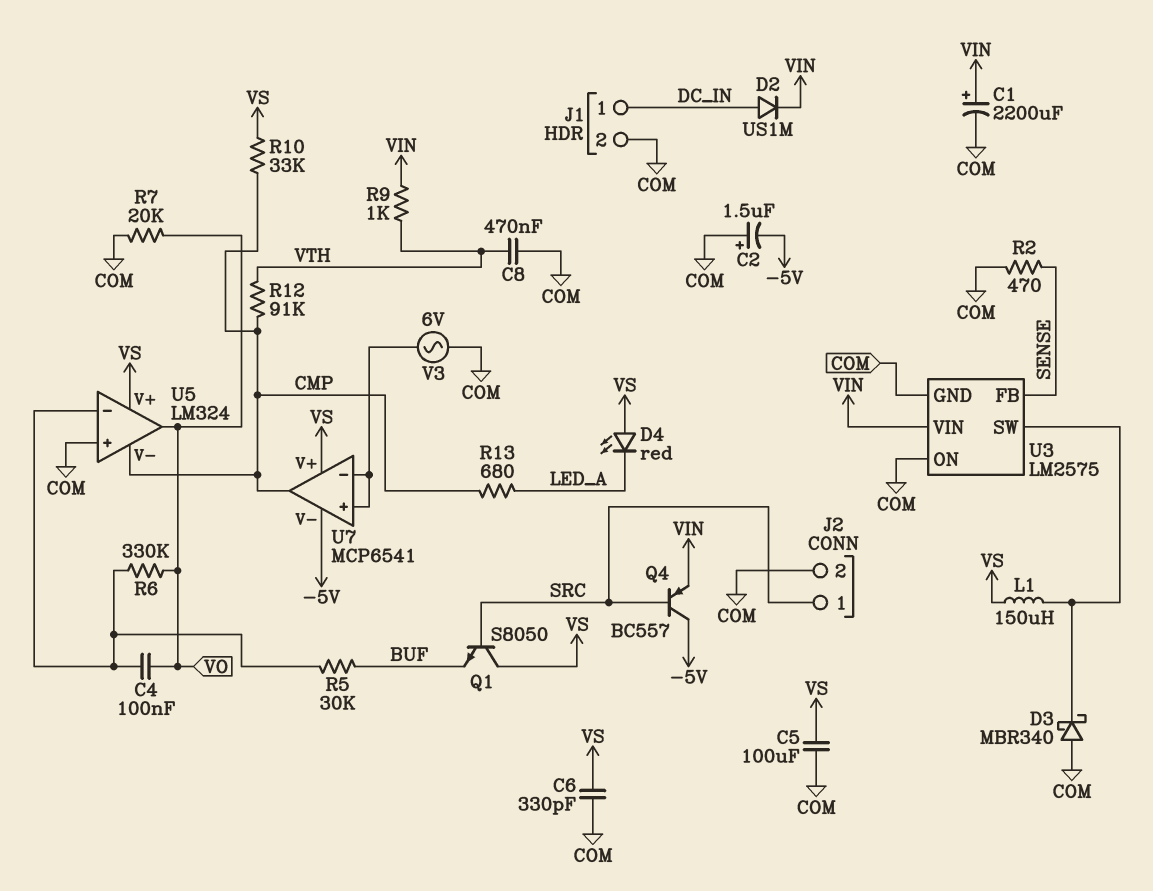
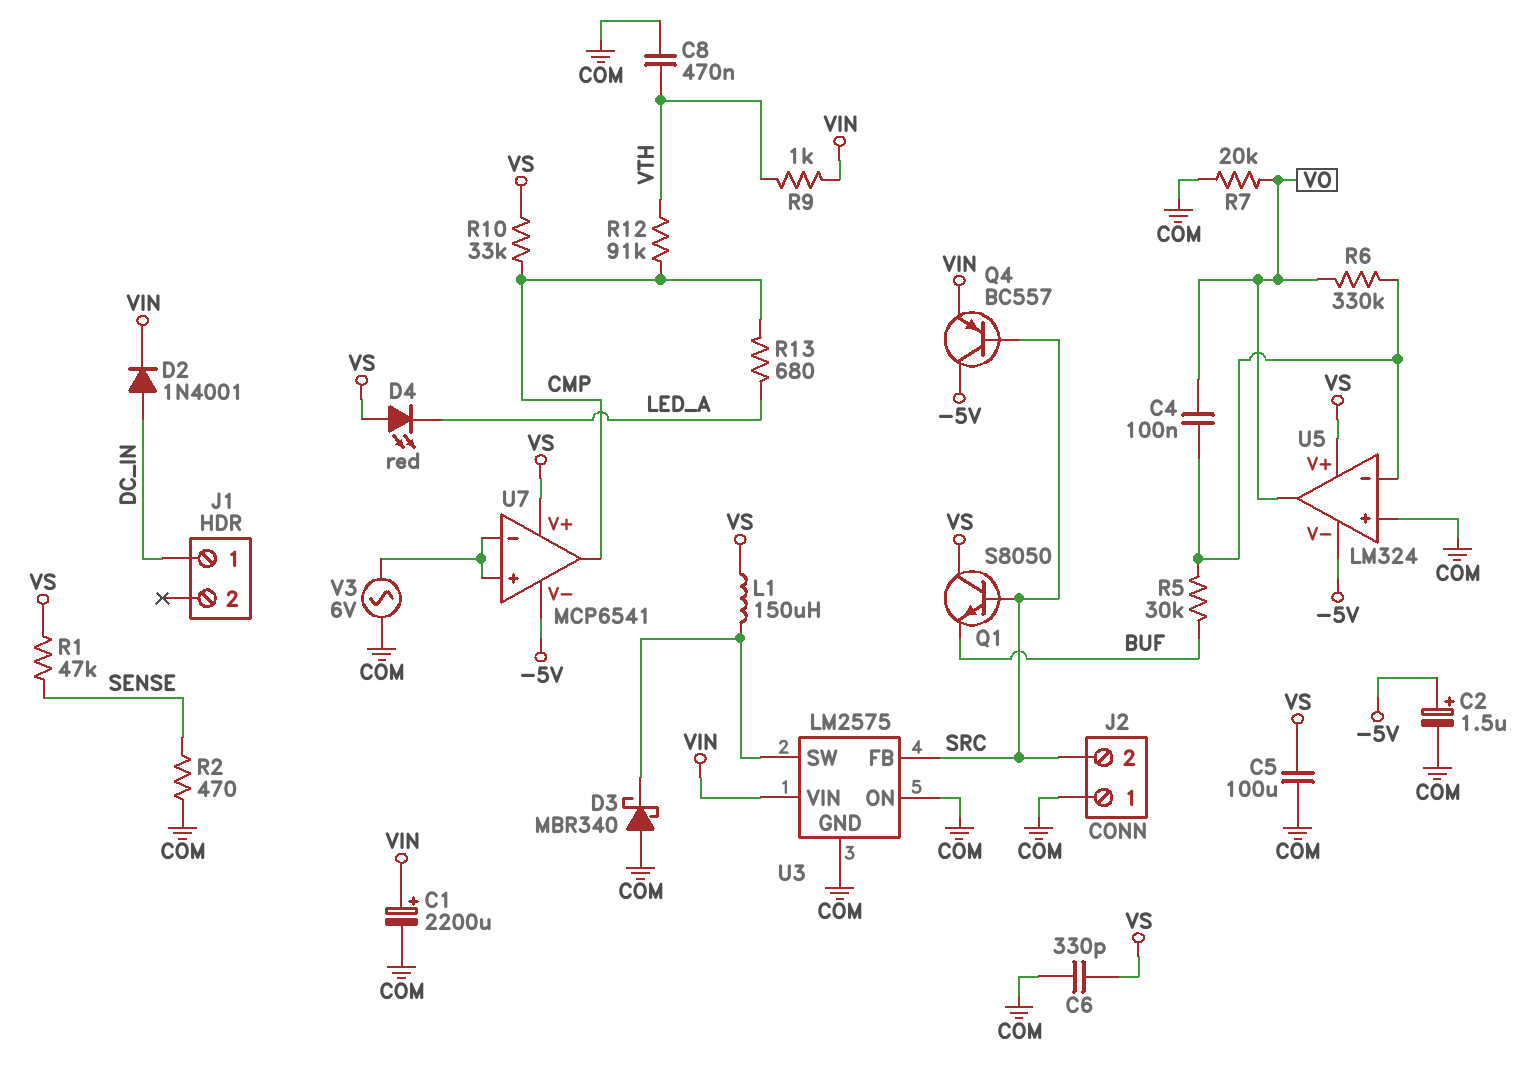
C2: 1.5uF (plus COM, minus -5V) -> 1.5uF (plus -5V, minus COM)
D2: diode US1M (A DC_IN, K VIN) -> diode 1N4001 (A DC_IN, K VIN)
J1 pin 2: COM -> none
J2 pin 1: SRC -> COM
J2 pin 2: COM -> SRC
R1: none -> 47k (SENSE, VS)
U3 pin FB: SENSE -> SRC
U5 pin V-: CMP -> -5V

